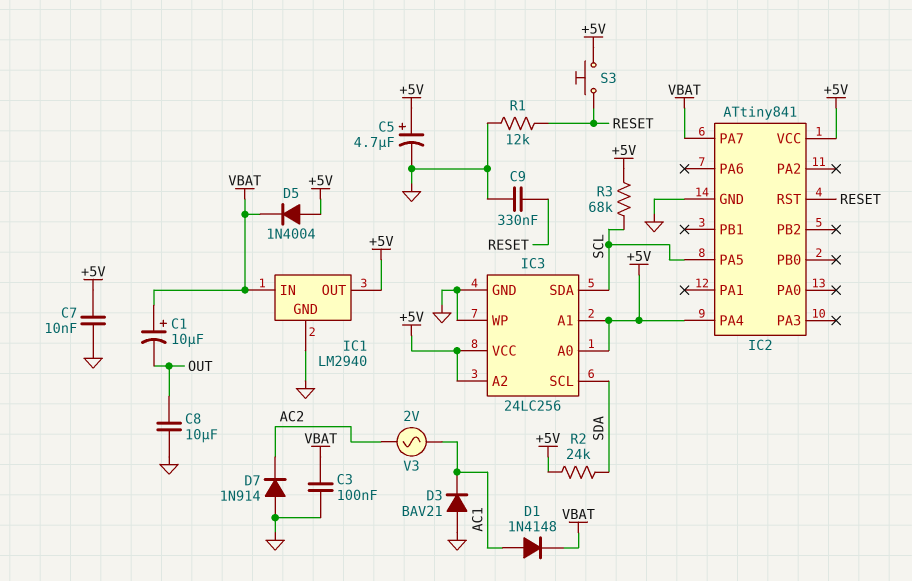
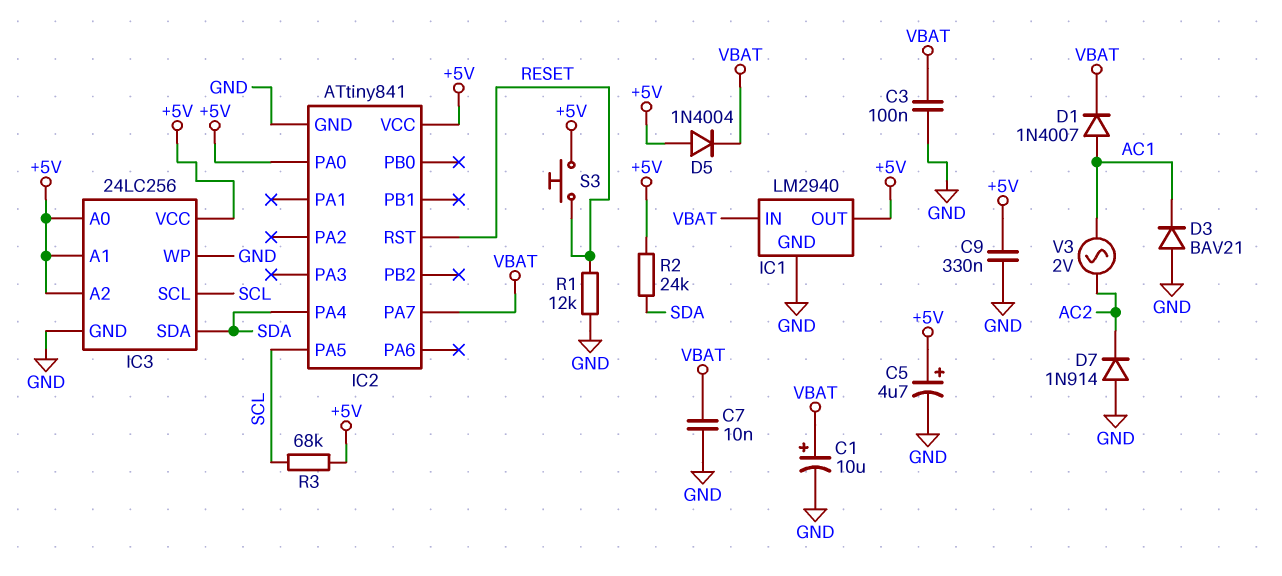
C1: 10uF (plus VBAT, minus OUT) -> 10uF (plus VBAT, minus GND)
C7: 10nF (+5V, GND) -> 10nF (GND, VBAT)
C8: 10uF (GND, OUT) -> none
C9: 330nF (GND, RESET) -> 330nF (+5V, GND)
D1: diode 1N4148 (A AC1, K VBAT) -> diode 1N4007 (A AC1, K VBAT)
IC2 pin PA0: none -> +5V
IC2 pin PA4: +5V -> SDA
IC3 pin SCL: SDA -> SCL
IC3 pin SDA: SCL -> SDA

